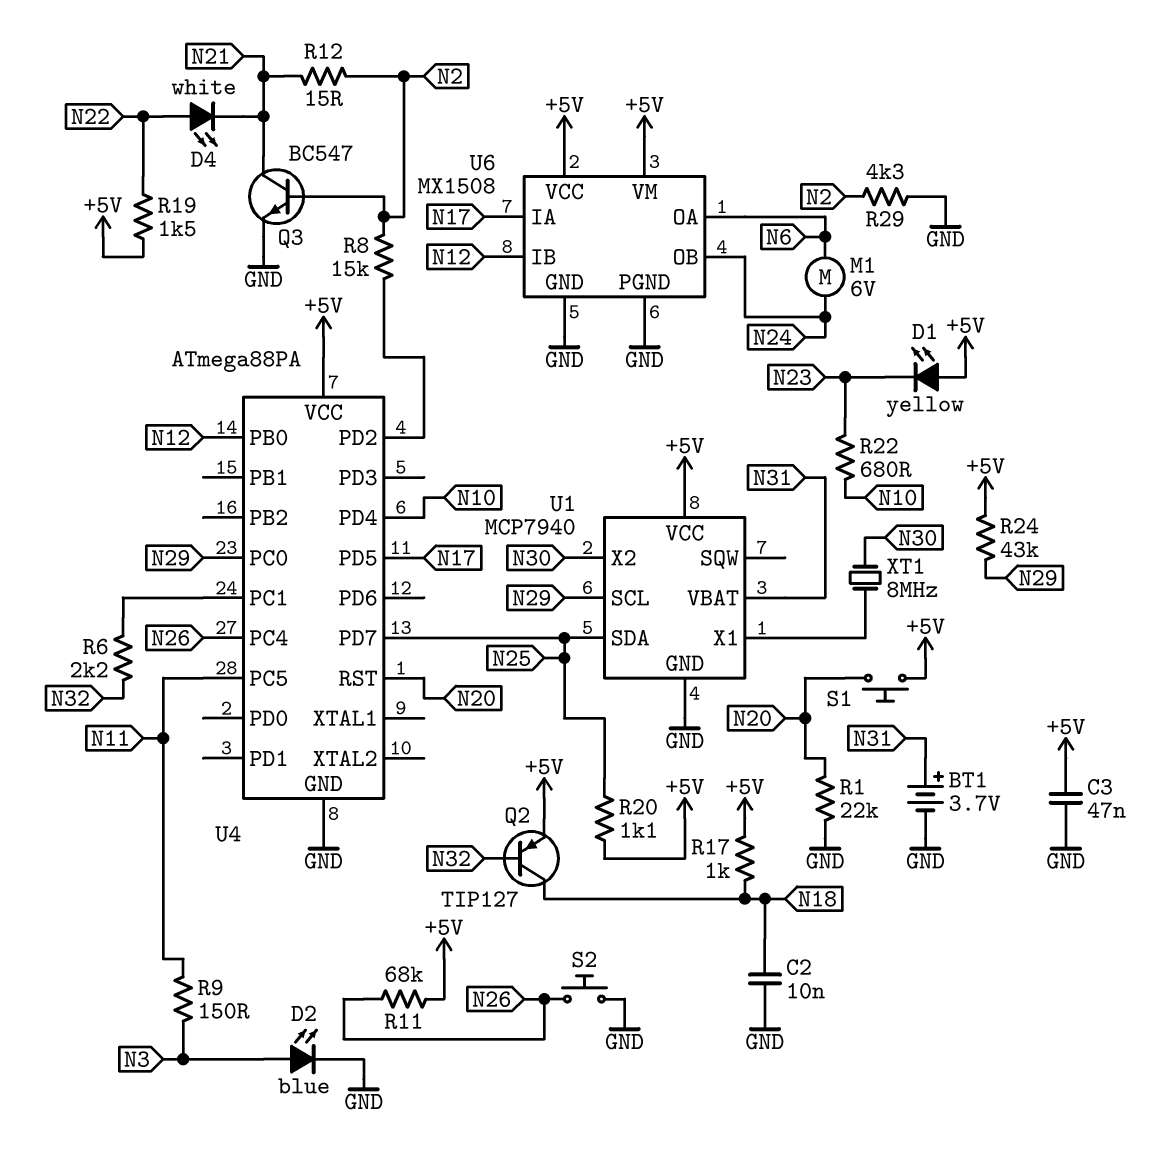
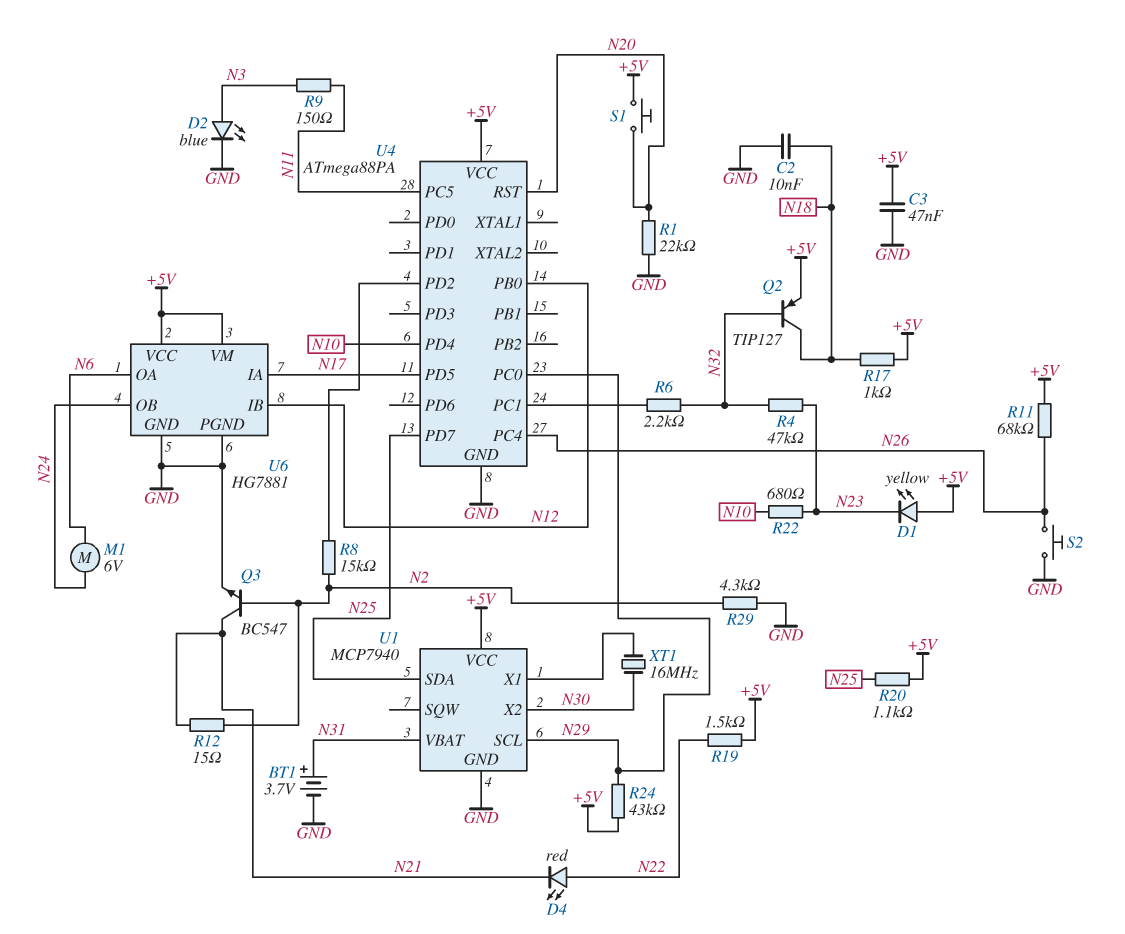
D4: LED white (A N22, K N21) -> LED red (A N22, K N21)
R4: none -> 47k (N23, N32)
U6: MX1508 -> HG7881
XT1: 8MHz (N30, U1/X1) -> 16MHz (N30, U1/X1)

